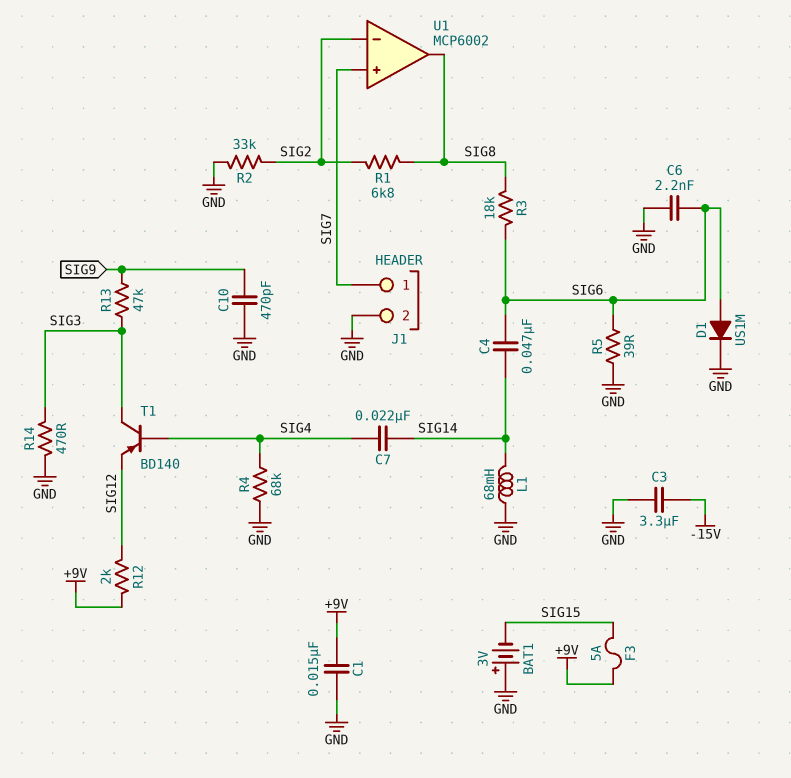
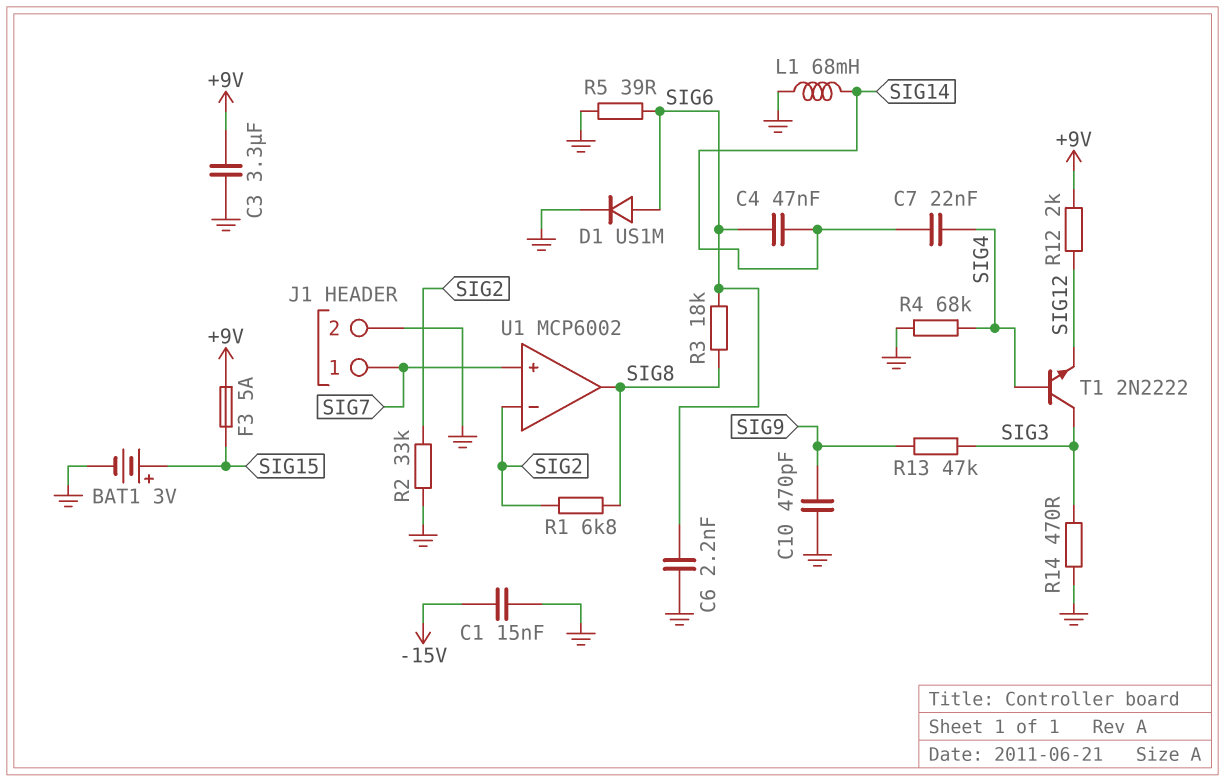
BAT1: 3V (plus GND, minus SIG15) -> 3V (plus SIG15, minus GND)
C1: 15nF (+9V, GND) -> 15nF (-15V, GND)
C3: 3.3uF (-15V, GND) -> 3.3uF (+9V, GND)
T1: PNP BD140 (B SIG4, C SIG3, E SIG12) -> NPN 2N2222 (B SIG4, C SIG3, E SIG12)

